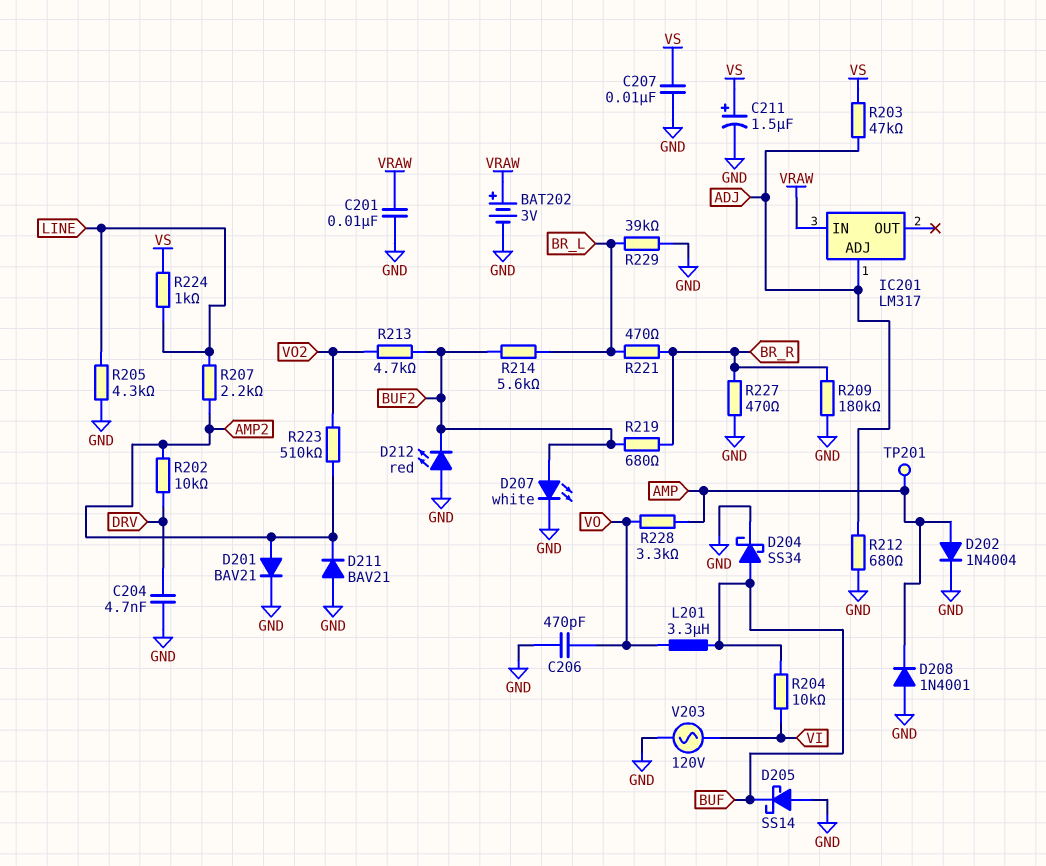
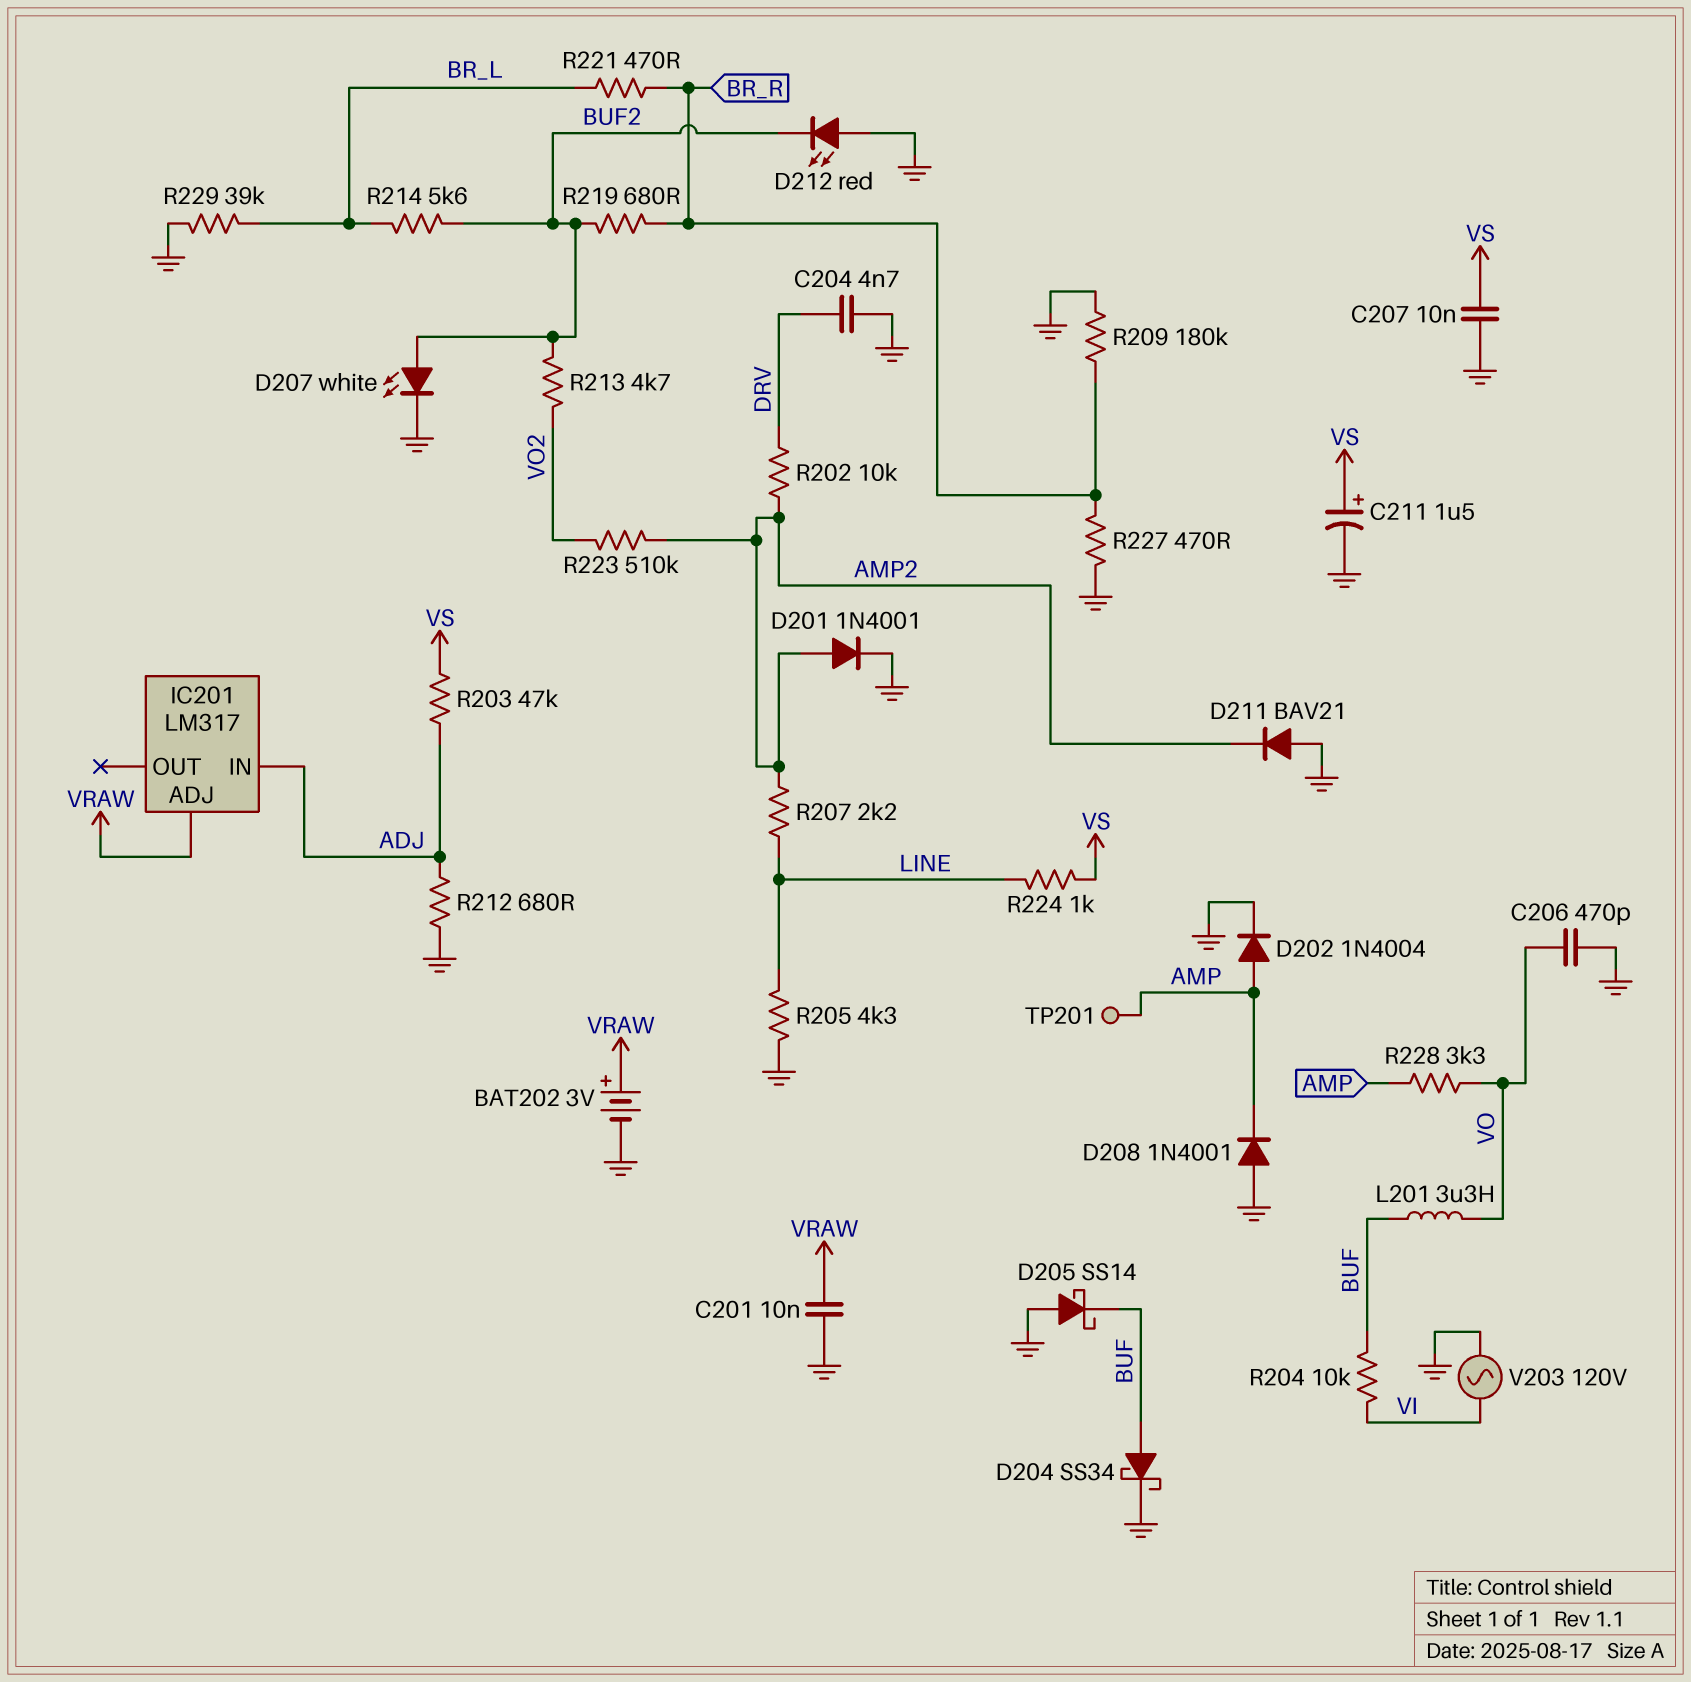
D201: diode BAV21 (A AMP2, K GND) -> diode 1N4001 (A AMP2, K GND)
IC201 pin ADJ: ADJ -> VRAW
IC201 pin IN: VRAW -> ADJ

